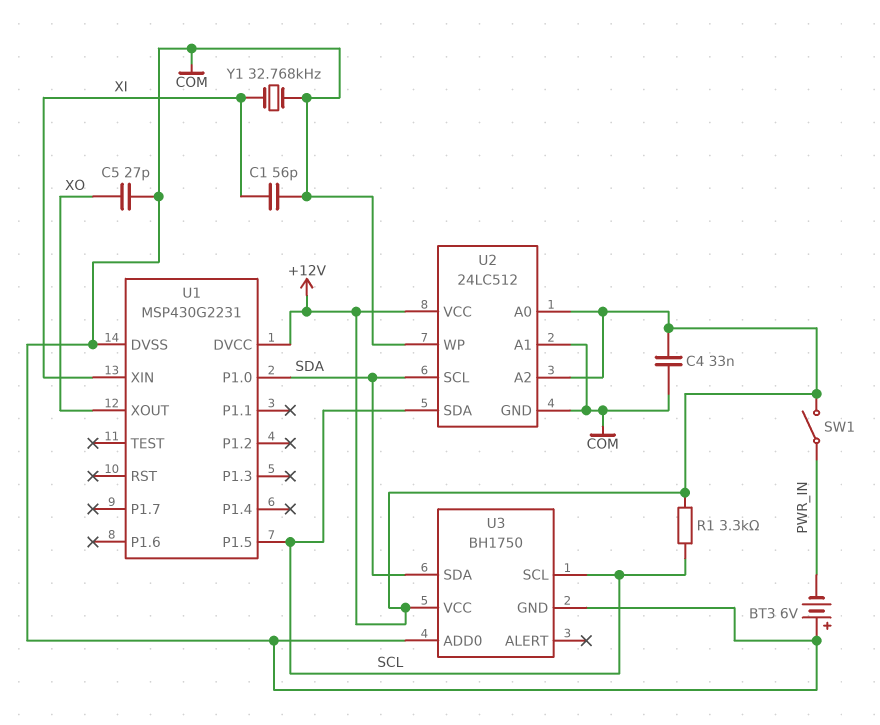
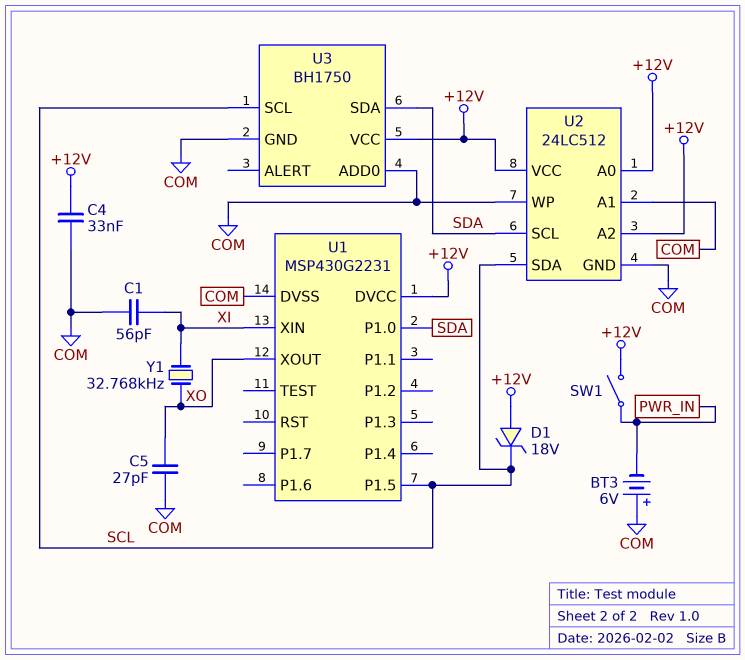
D1: none -> zener 18V (A +12V, K SCL)
R1: 3.3k (+12V, SCL) -> none
Y1: 32.768kHz (COM, XI) -> 32.768kHz (XI, XO)

